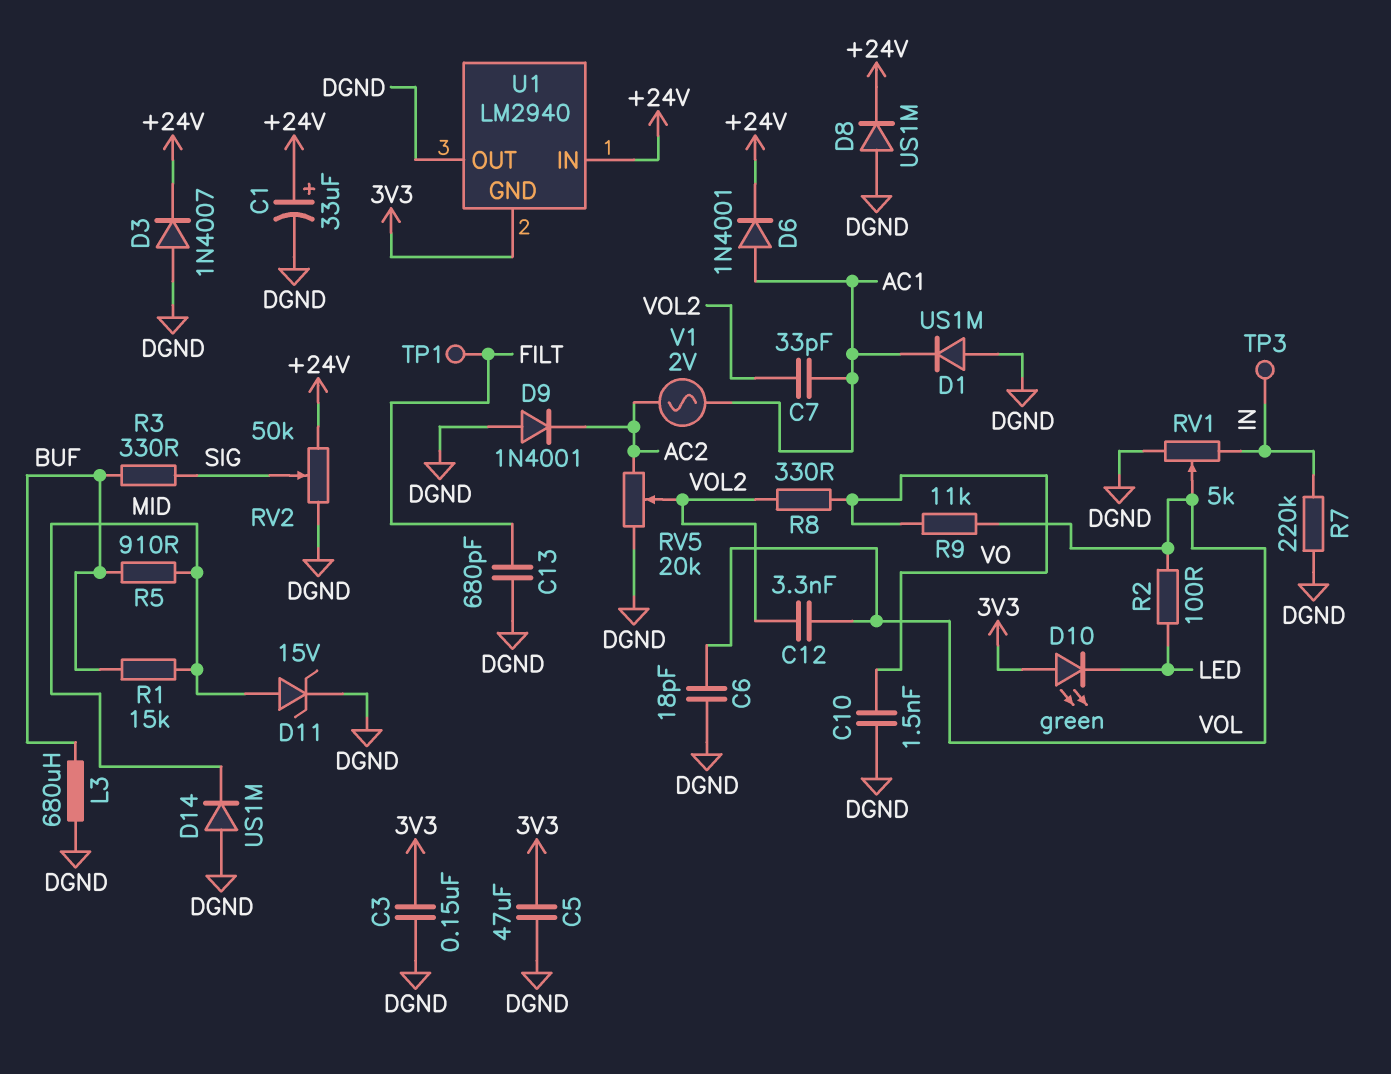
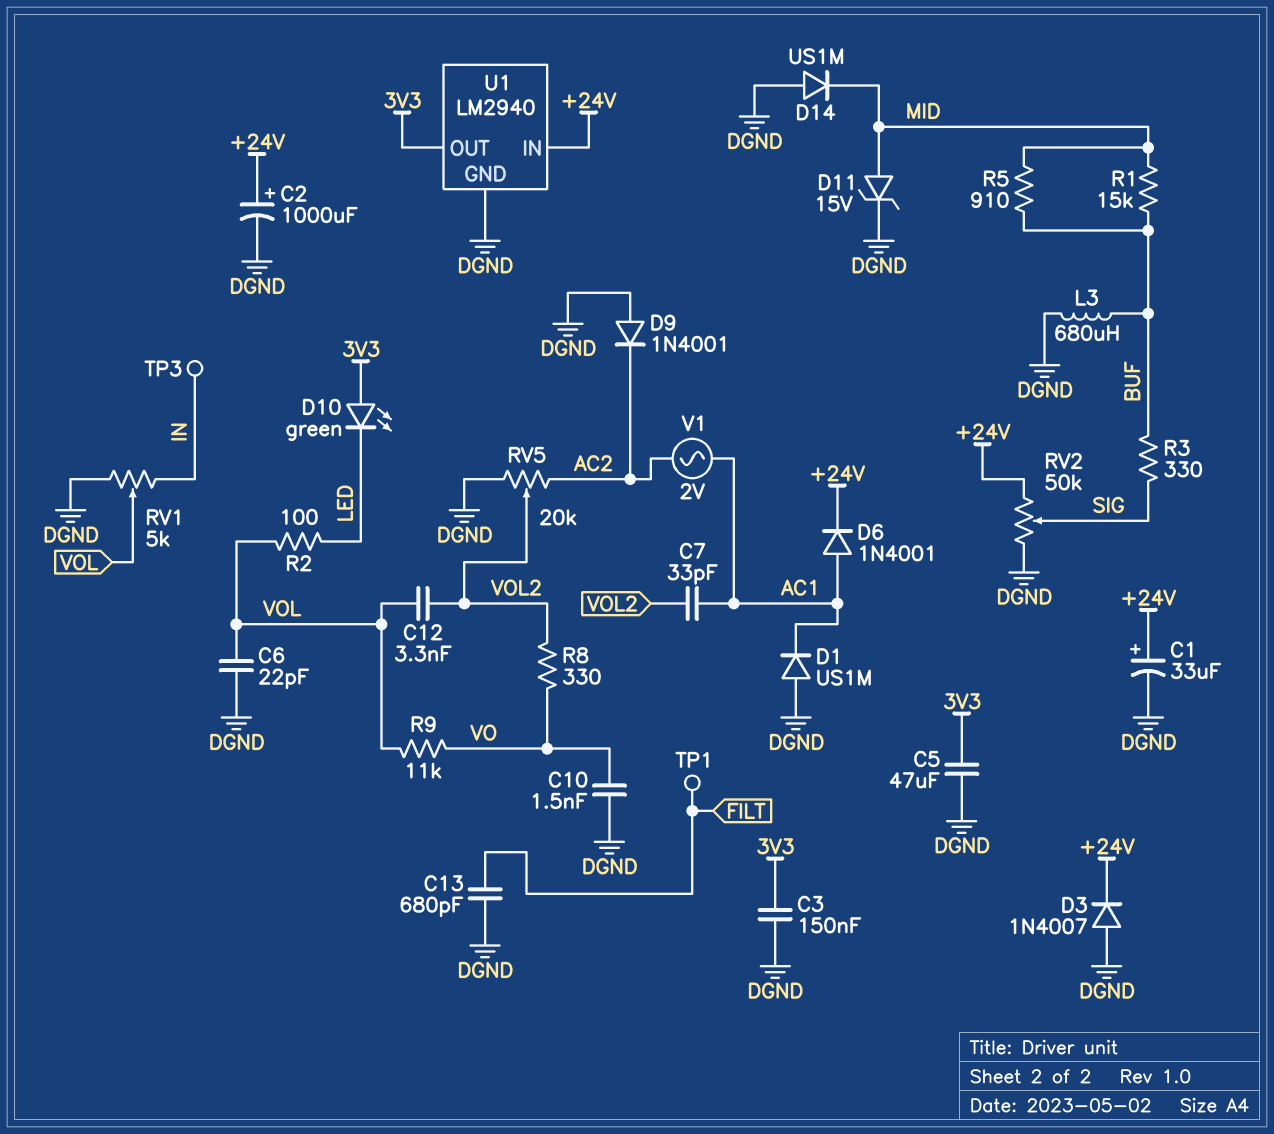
C2: none -> 1000uF (plus +24V, minus DGND)
C6: 18pF (DGND, VOL) -> 22pF (DGND, VOL)
D8: diode US1M (A DGND, K +24V) -> none
R7: 220k (DGND, IN) -> none
U1 pin GND: 3V3 -> DGND
U1 pin OUT: DGND -> 3V3

